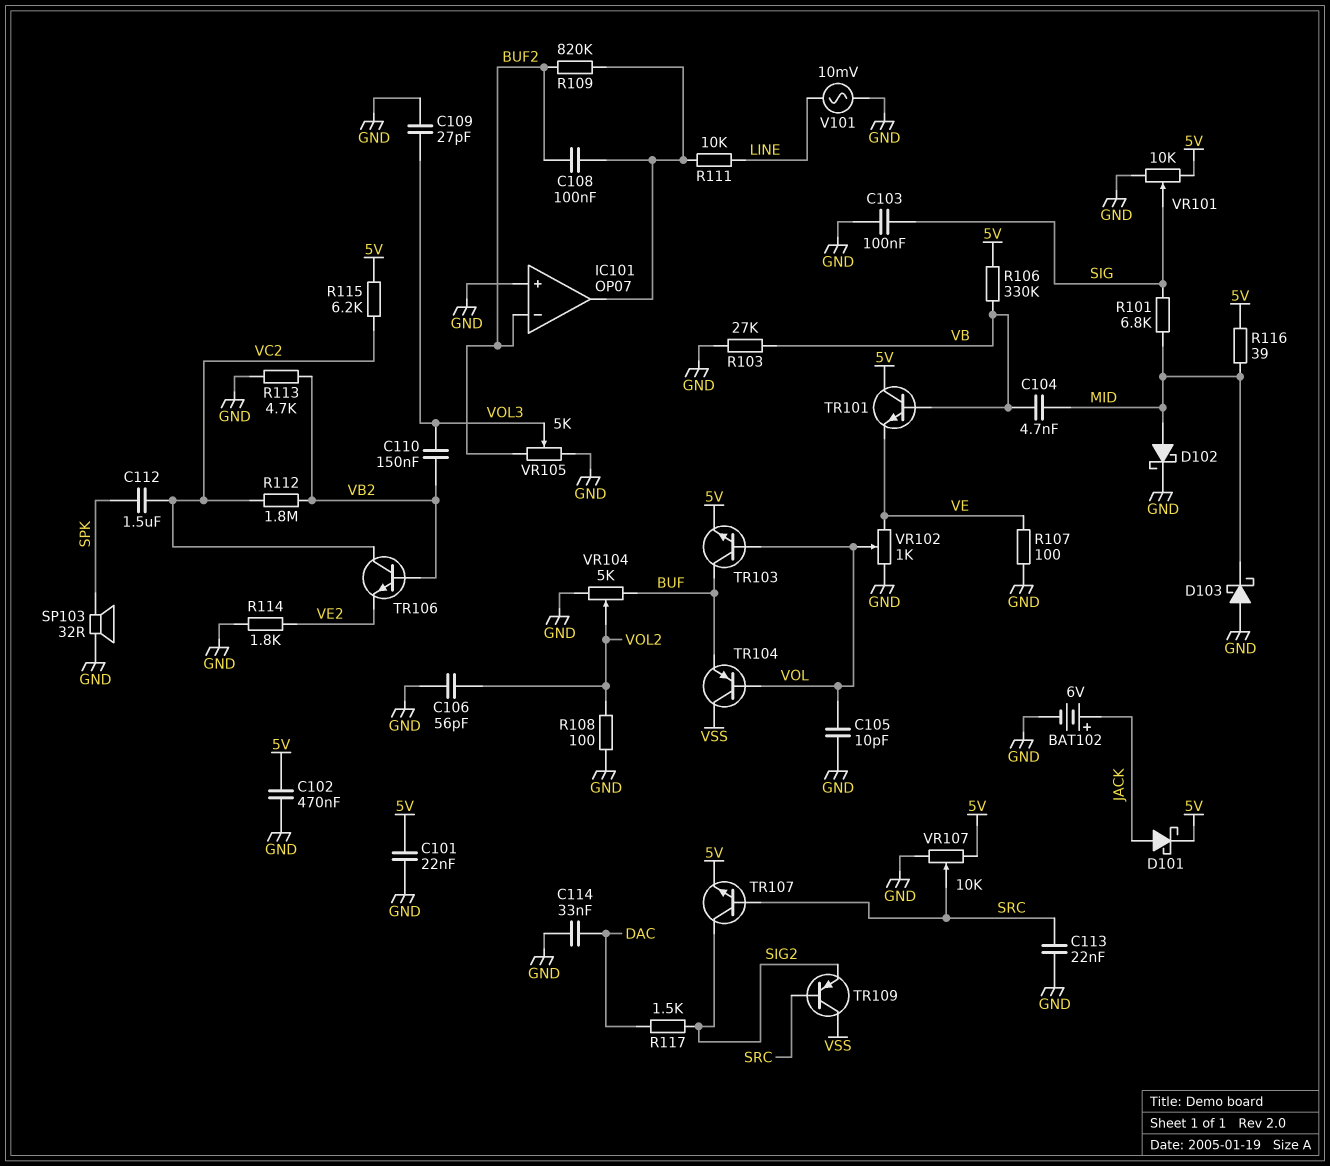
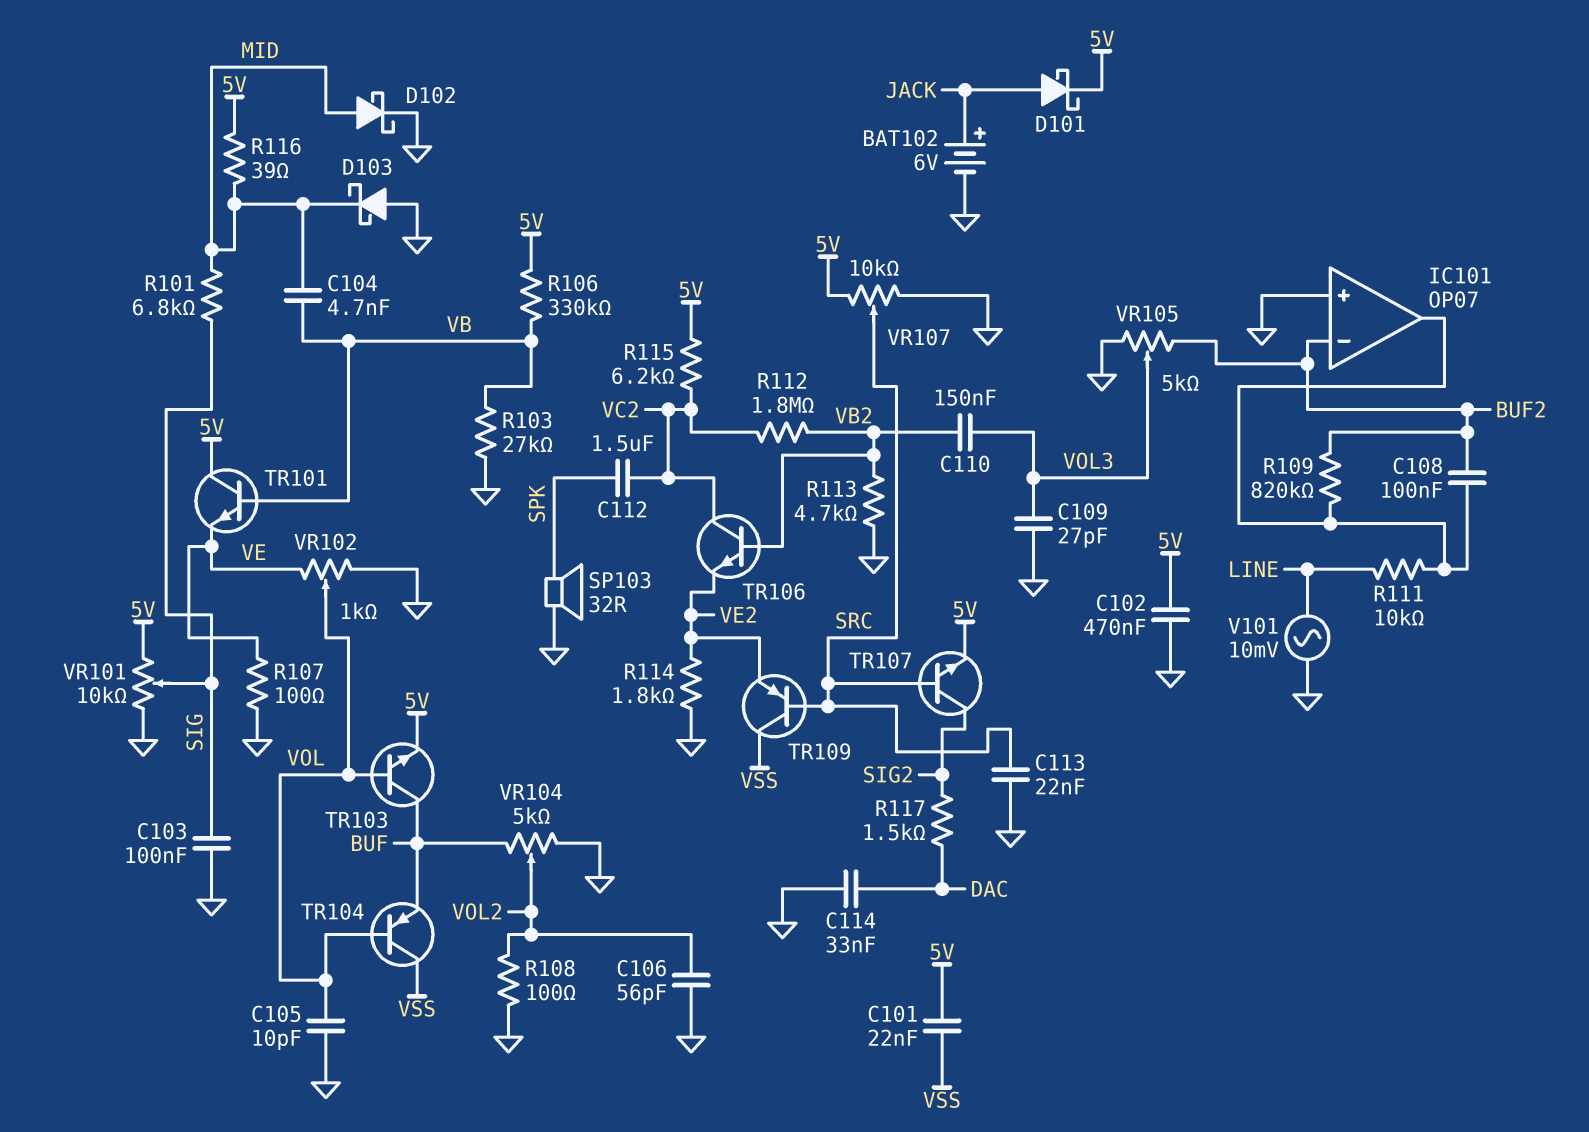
C101: 22nF (5V, GND) -> 22nF (5V, VSS)
TR109: PNP (B SRC, C VSS, E SIG2) -> PNP (B SRC, C VSS, E VE2)

